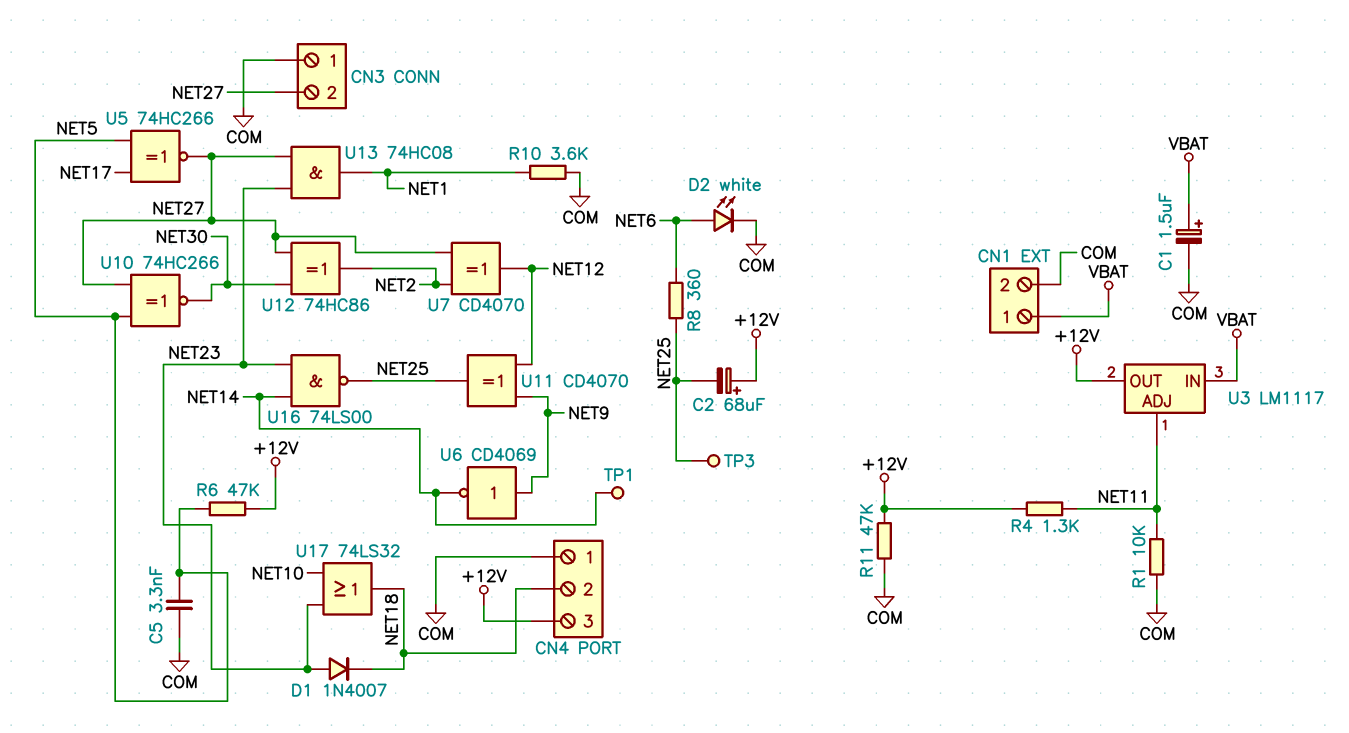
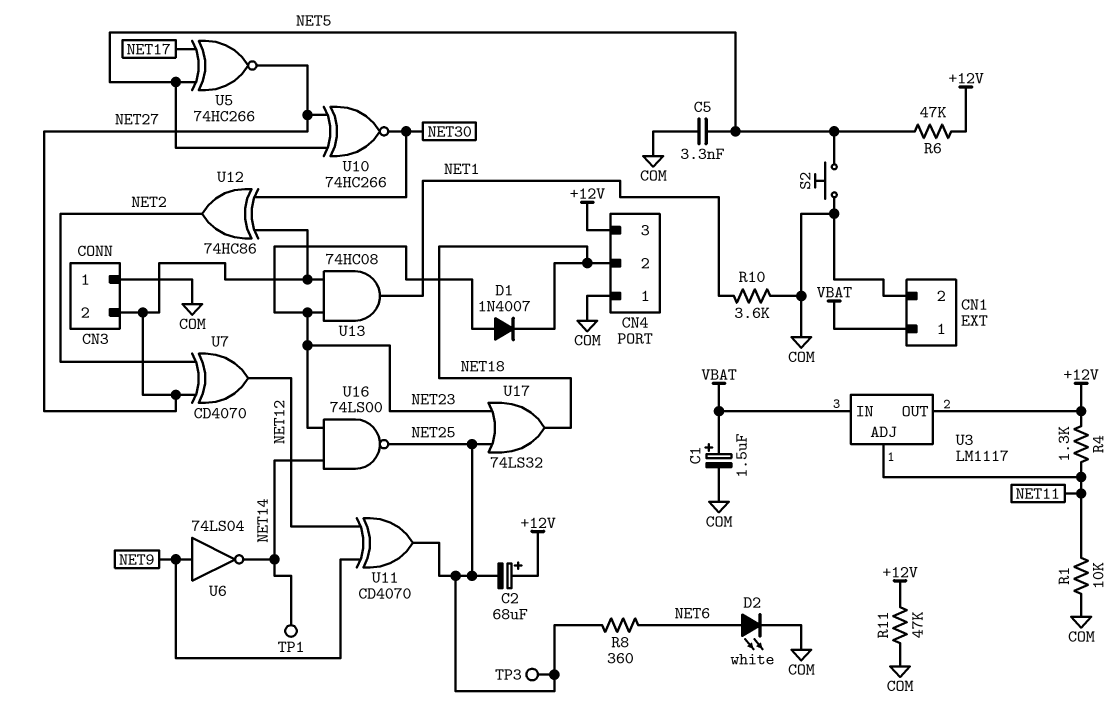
S2: none -> button (COM, NET5)
U6: NOT CD4069 (in NET9, out NET14) -> NOT 74LS04 (in NET9, out NET14)
U17: OR 74LS32 (in NET10, in NET23, out NET18) -> OR 74LS32 (in NET23, in NET25, out NET18)

